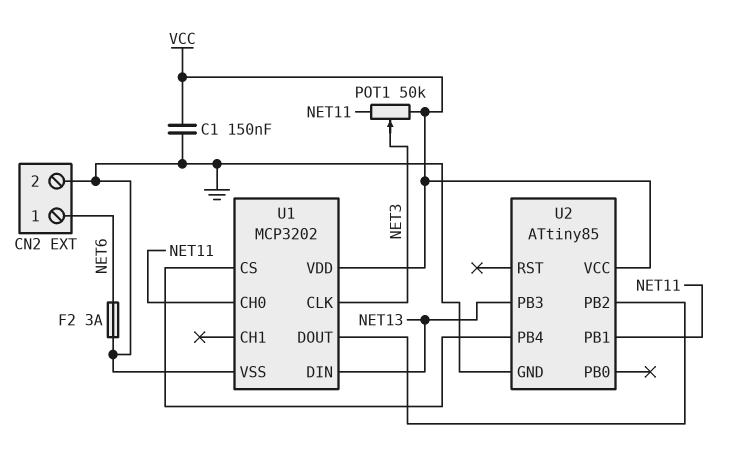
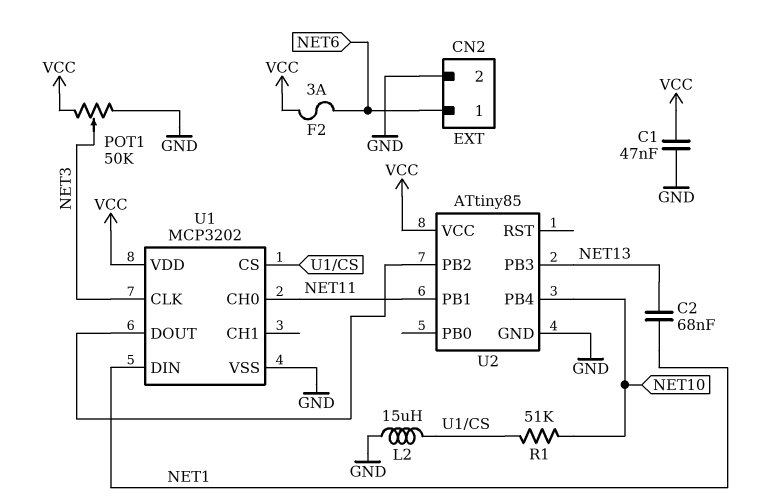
C1: 150nF (GND, VCC) -> 47nF (GND, VCC)
C2: none -> 68nF (NET1, NET13)
F2: 3A (GND, NET6) -> 3A (NET6, VCC)
L2: none -> 15uH (GND, U1/CS)
POT1: 50k (NET11, VCC, wiper NET3) -> 50k (GND, VCC, wiper NET3)
R1: none -> 51k (NET10, U1/CS)
U1 pin DIN: NET13 -> NET1
U2 pin PB4: U1/CS -> NET10

